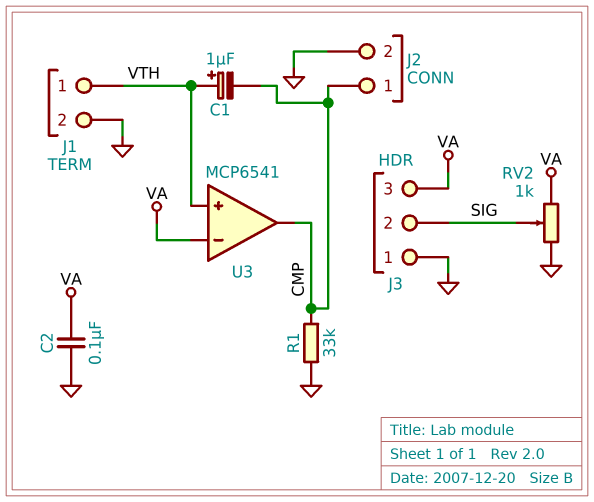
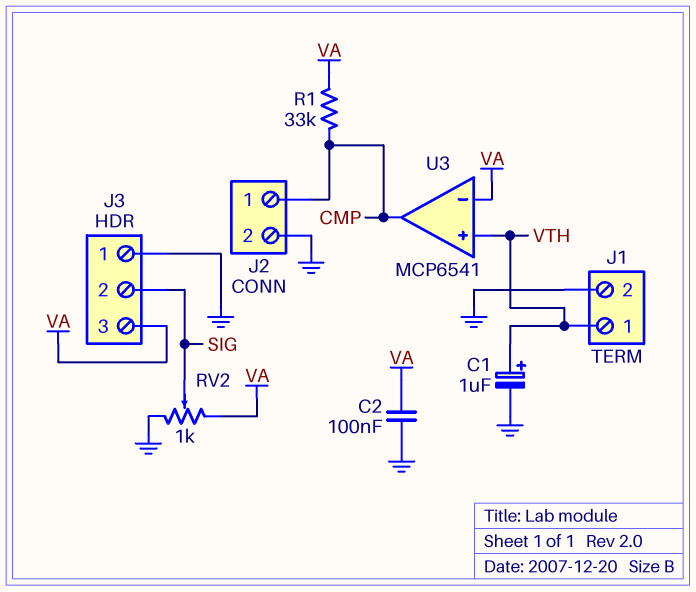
C1: 1uF (plus VTH, minus CMP) -> 1uF (plus VTH, minus GND)
R1: 33k (CMP, GND) -> 33k (CMP, VA)

